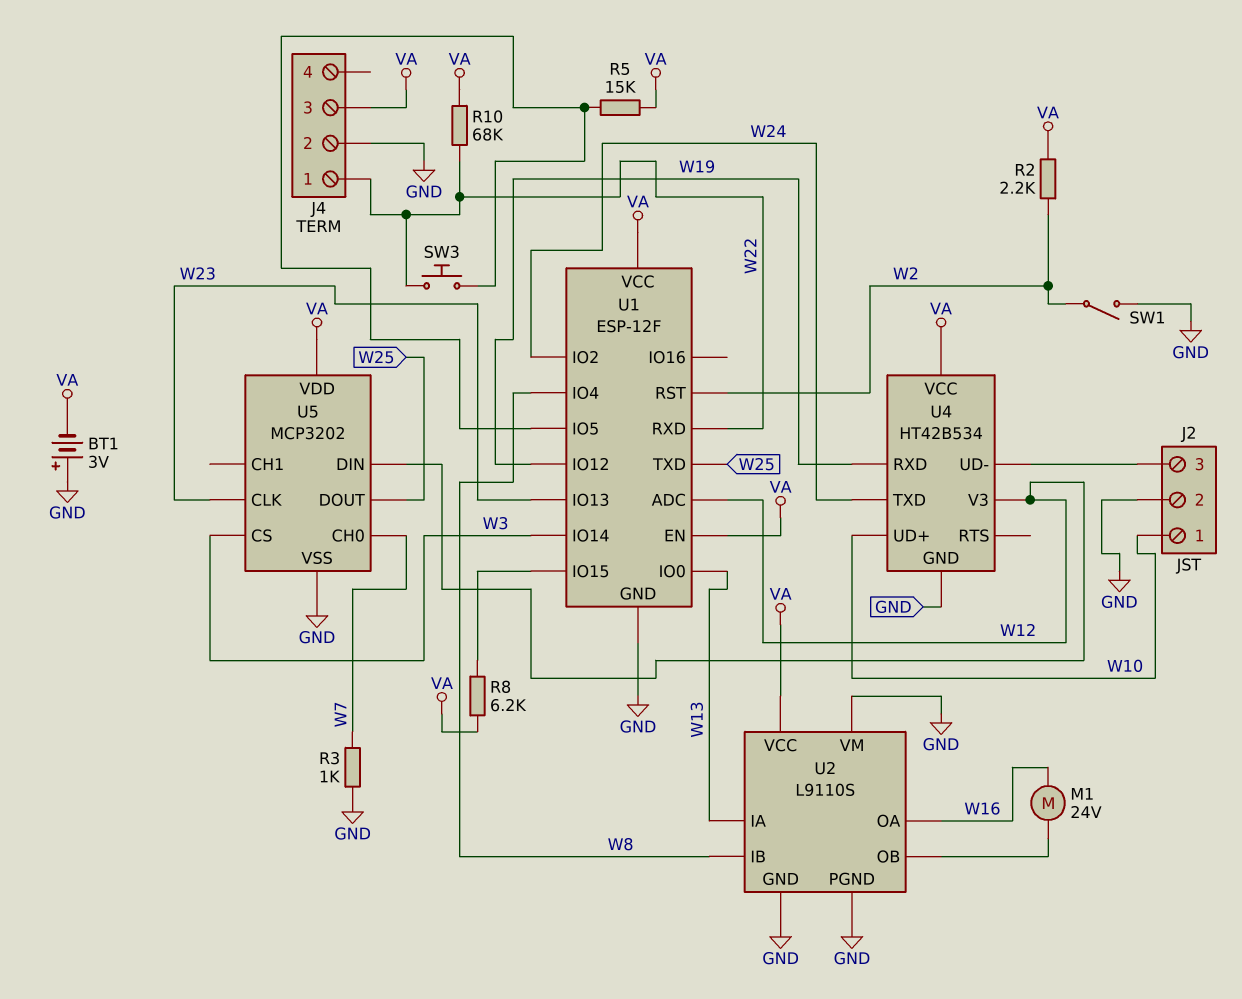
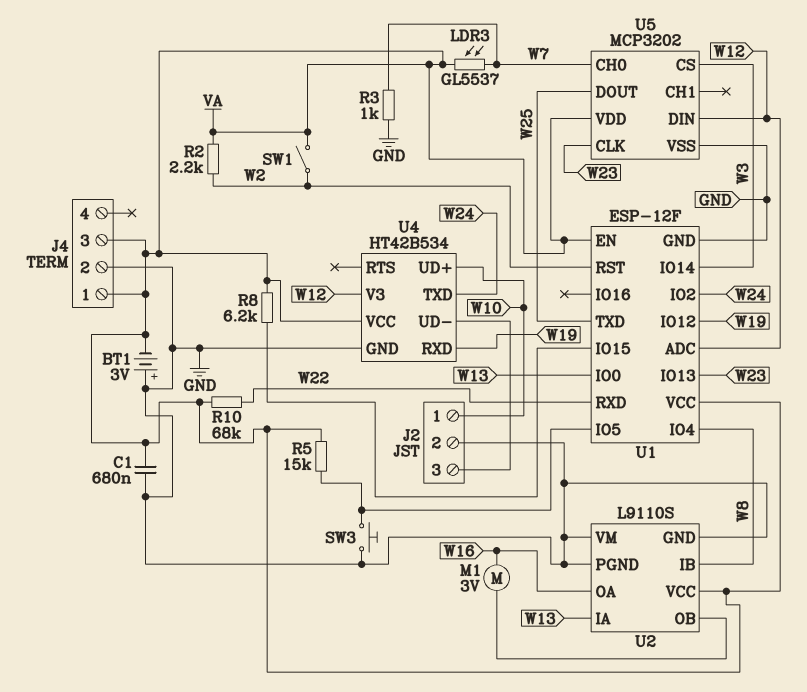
C1: none -> 680nF (GND, VA)
J4 pin 1: W22 -> VA
LDR3: none -> GL5537 (VA, W7)
M1: motor 24V (U2/OB, W16) -> motor 3V (U2/OB, W16)
SW1: switch (GND, W2) -> switch (VA, W2)
SW3: button (U1/IO5, W22) -> button (GND, U1/IO5)

